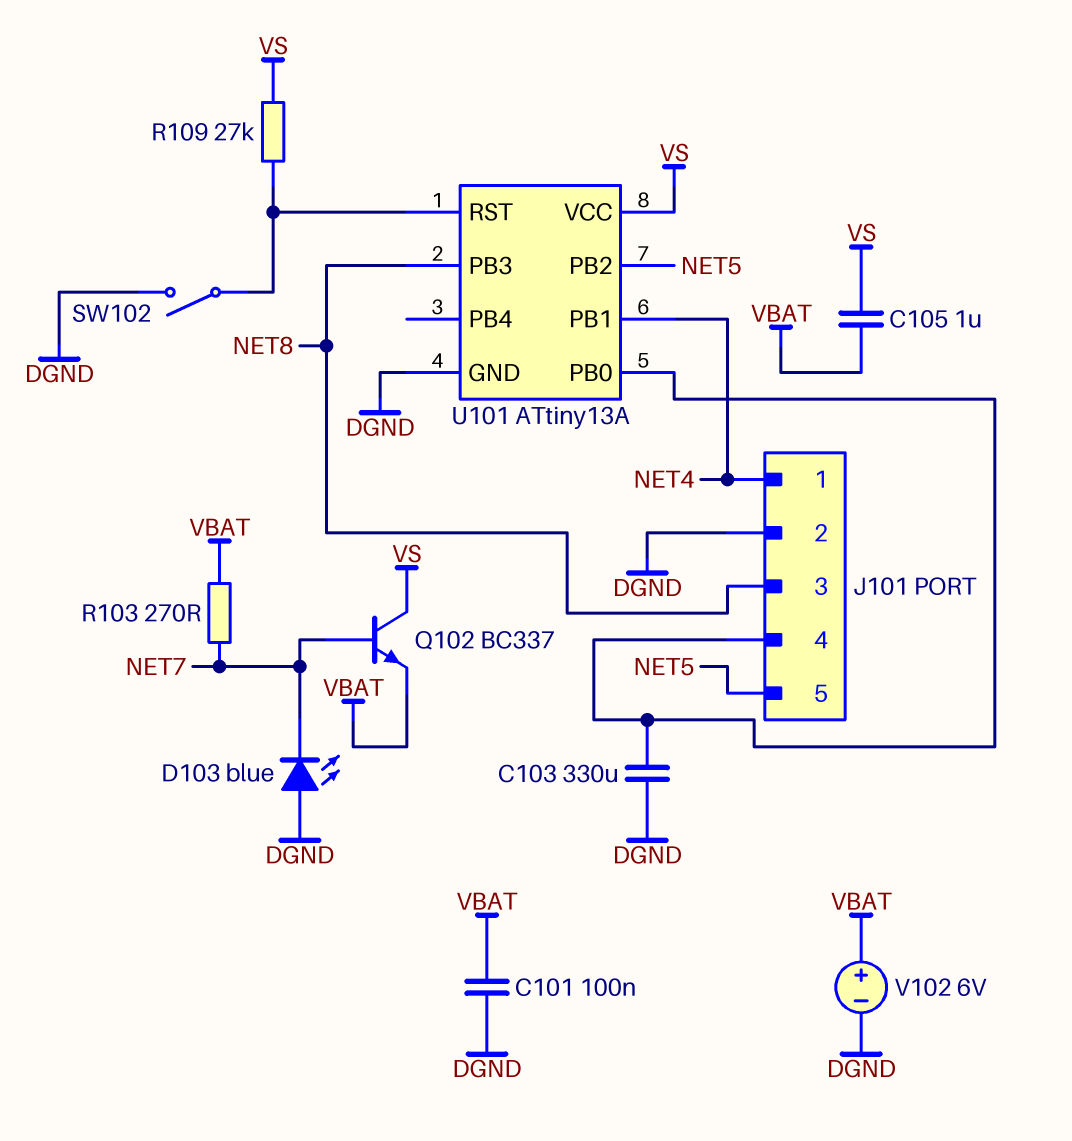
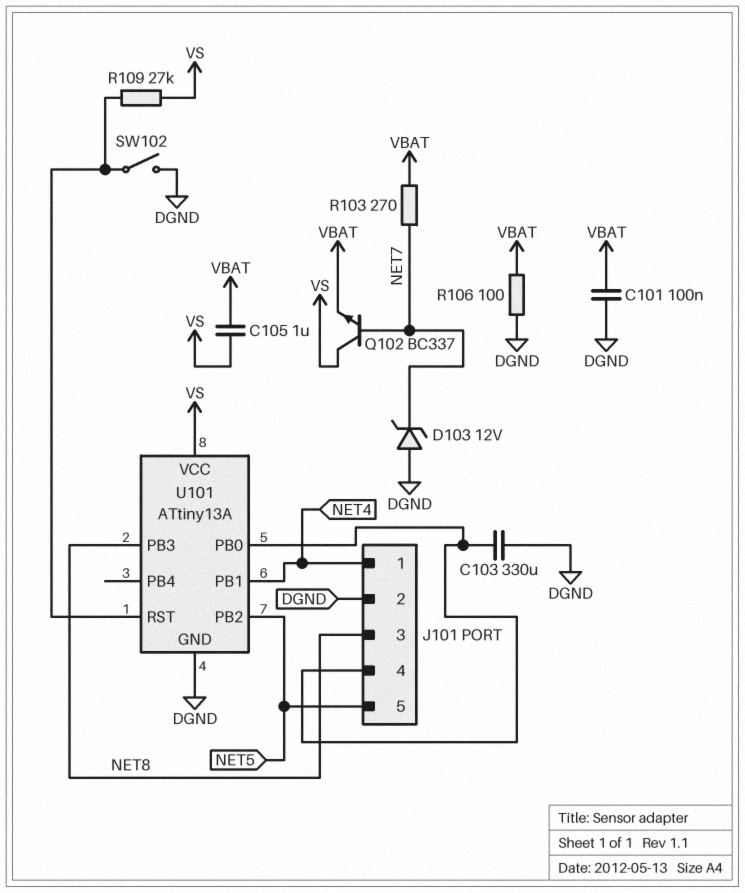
D103: LED blue (A DGND, K NET7) -> zener 12V (A DGND, K NET7)
R106: none -> 100 (DGND, VBAT)
V102: 6V (plus VBAT, minus DGND) -> none

